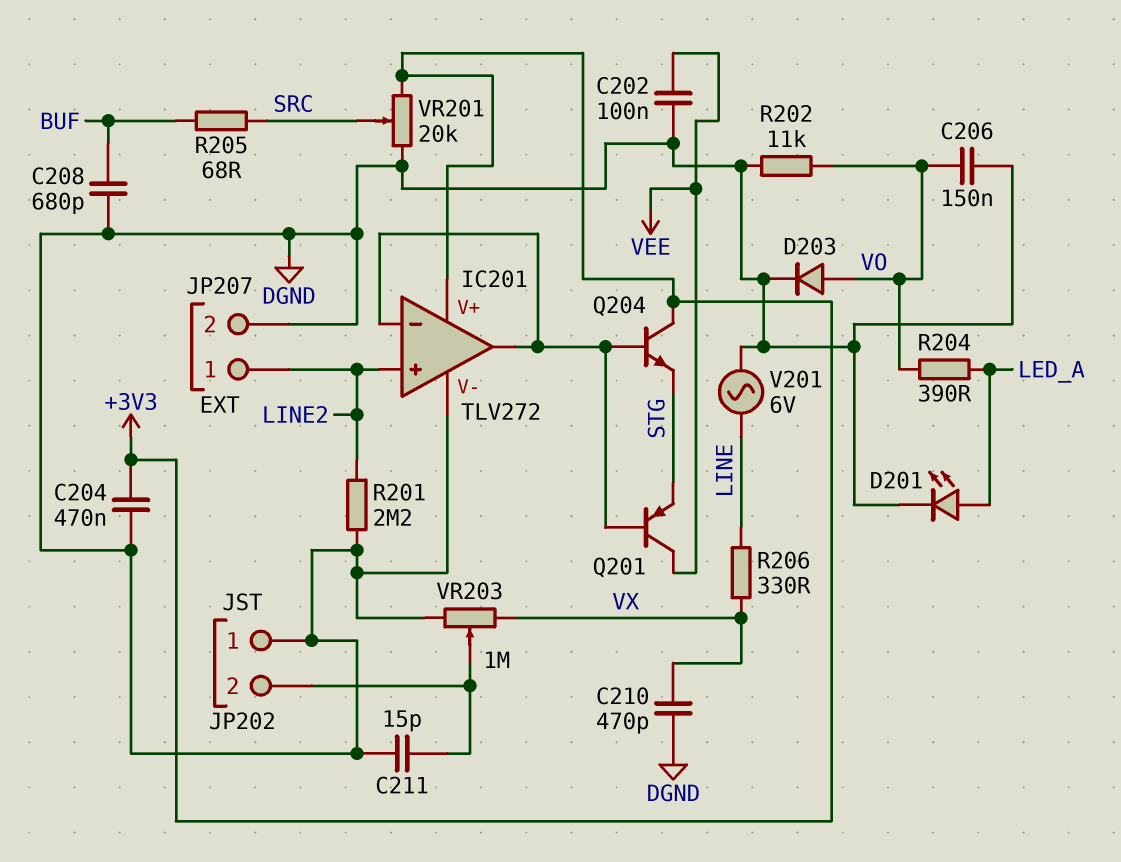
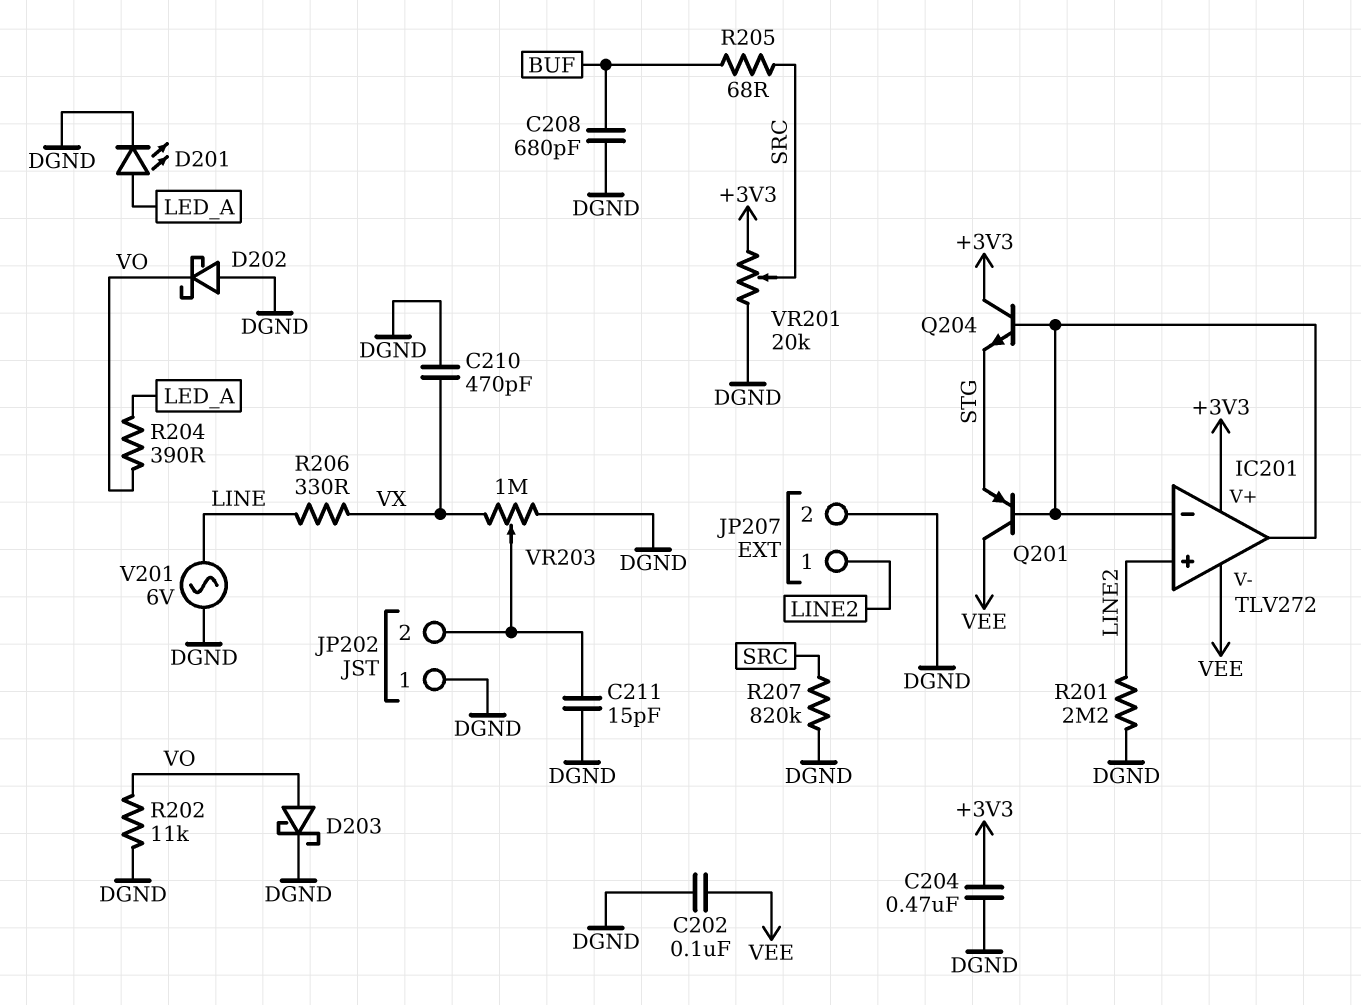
C206: 150nF (DGND, VO) -> none
D202: none -> schottky (A DGND, K VO)
D203: diode (A VO, K DGND) -> schottky (A VO, K DGND)
IC201 pin V-: DGND -> VEE
R207: none -> 820k (DGND, SRC)

